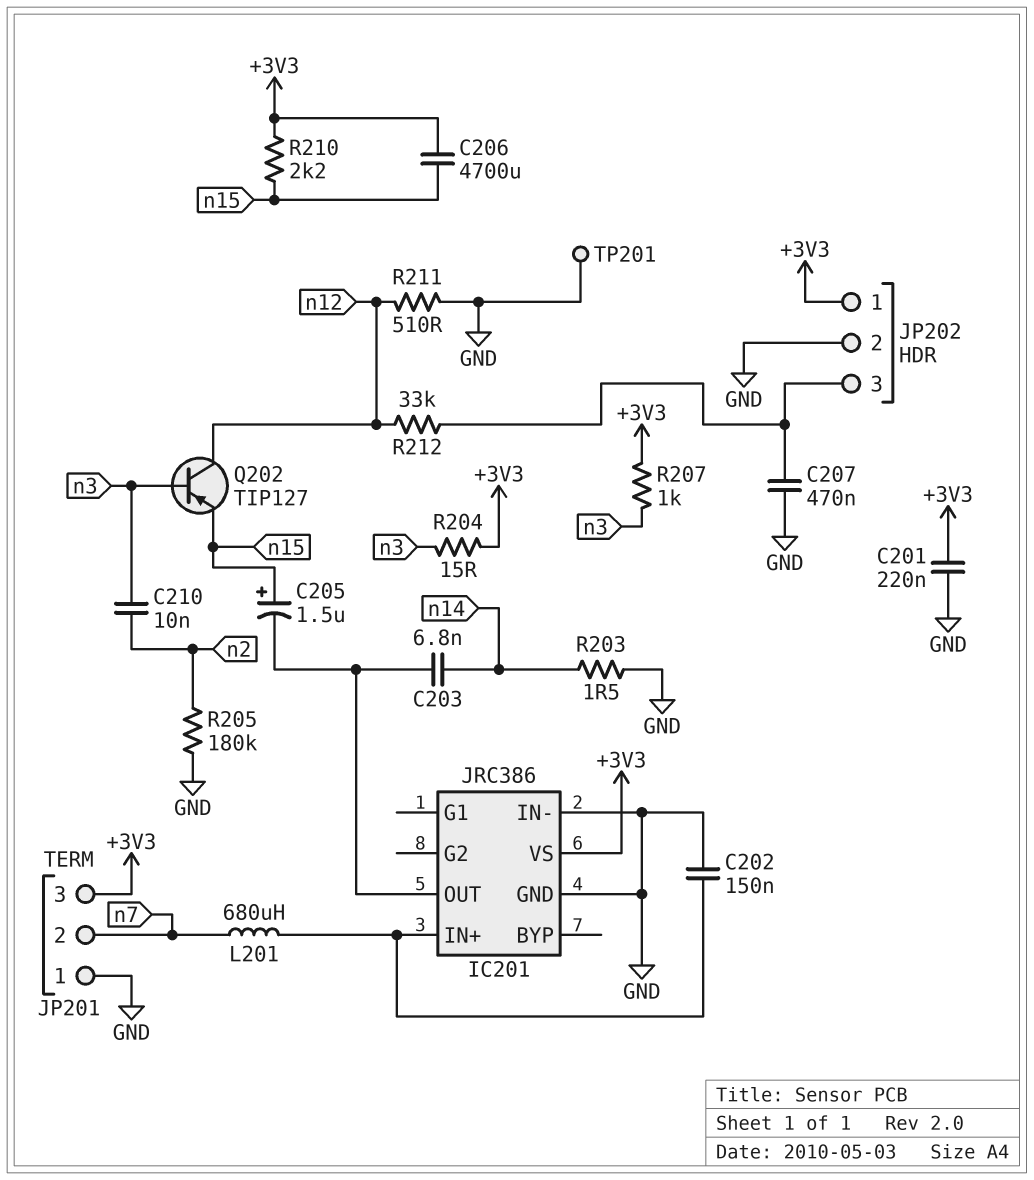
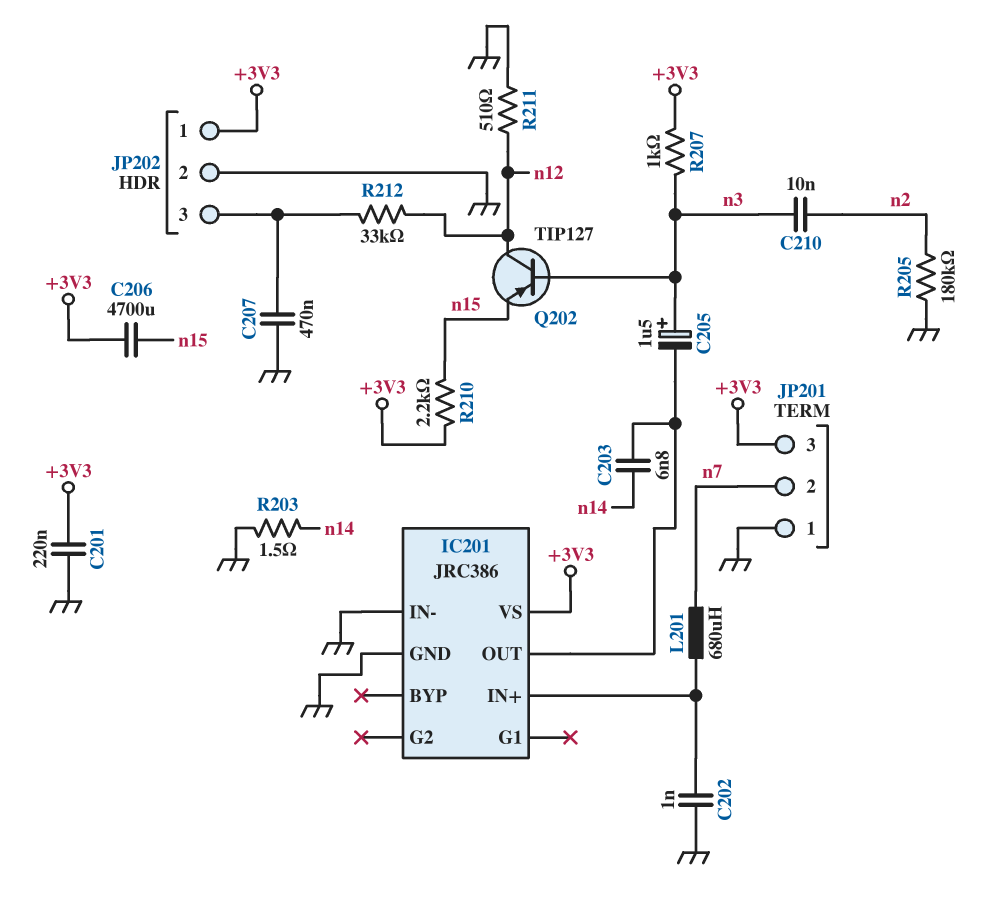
C202: 150nF (GND, IC201/IN+) -> 1nF (GND, IC201/IN+)
C205: 1.5uF (plus n15, minus IC201/OUT) -> 1.5uF (plus n3, minus IC201/OUT)
R204: 15 (+3V3, n3) -> none
TP201: test point (GND) -> none

